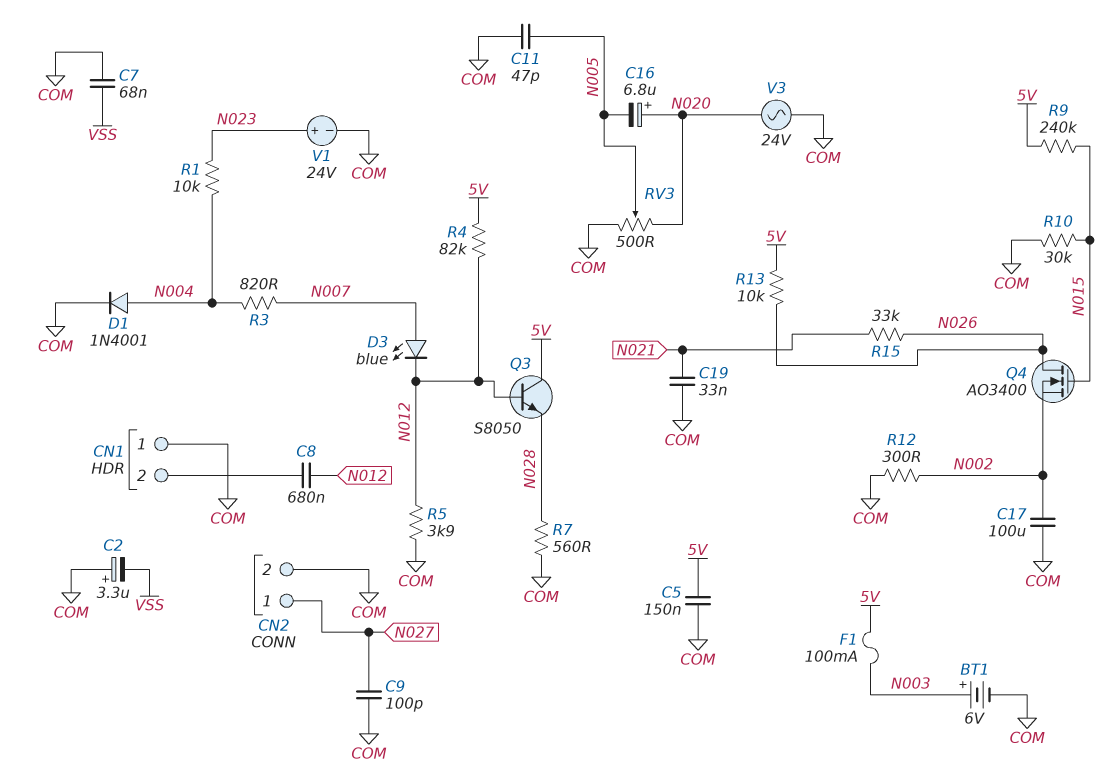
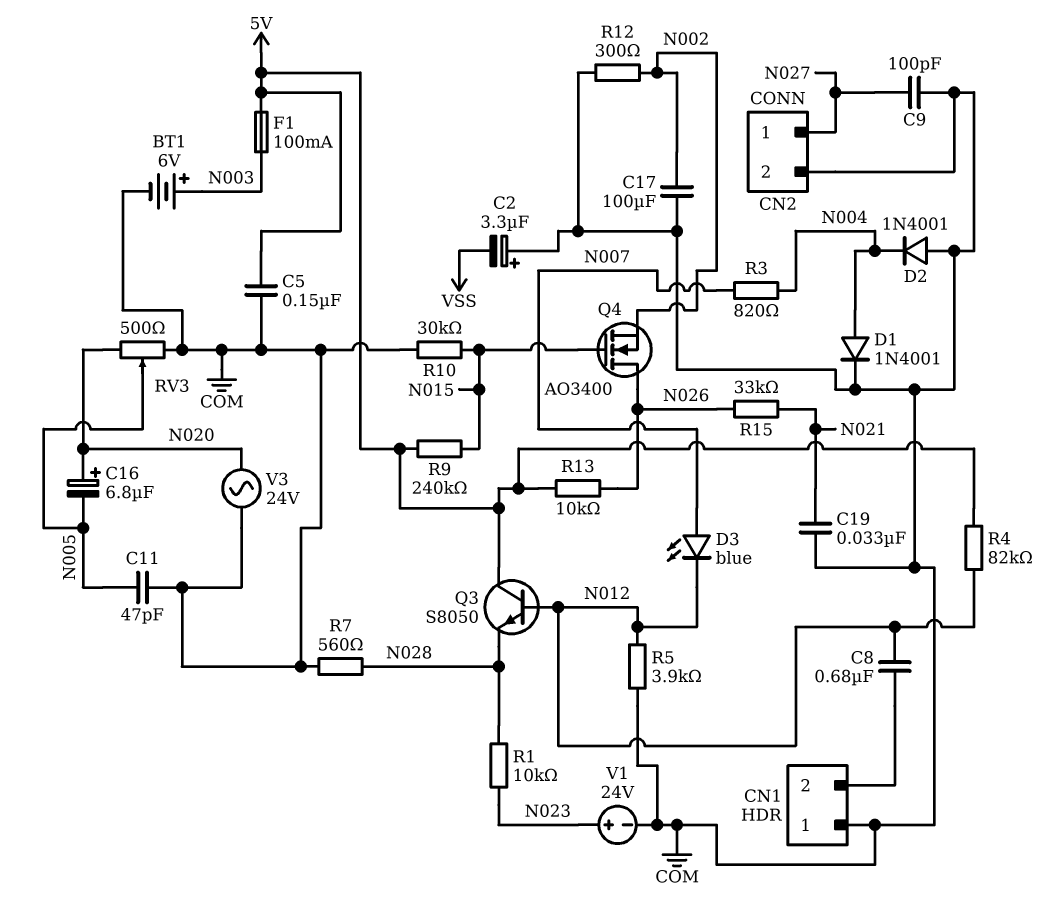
C7: 68nF (COM, VSS) -> none
D2: none -> diode 1N4001 (A COM, K N004)
R1: 10k (N004, N023) -> 10k (N023, N028)

